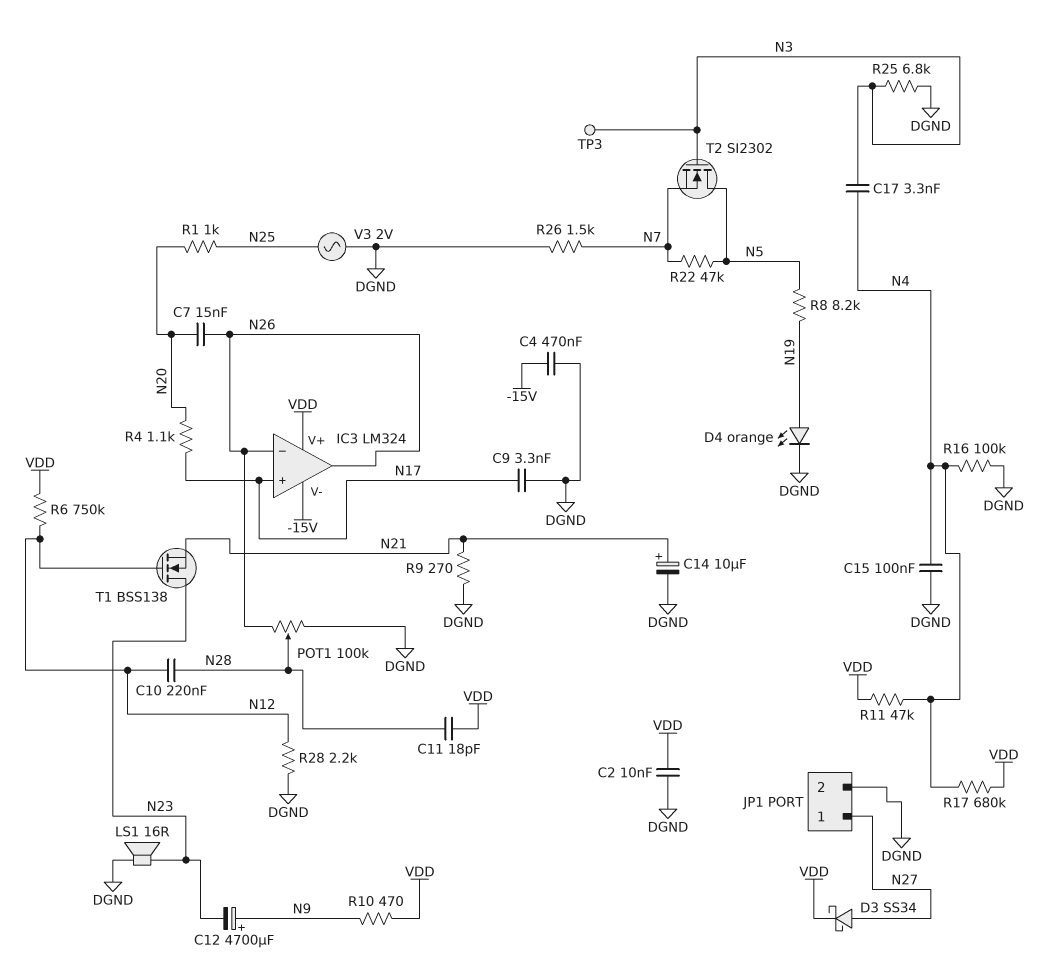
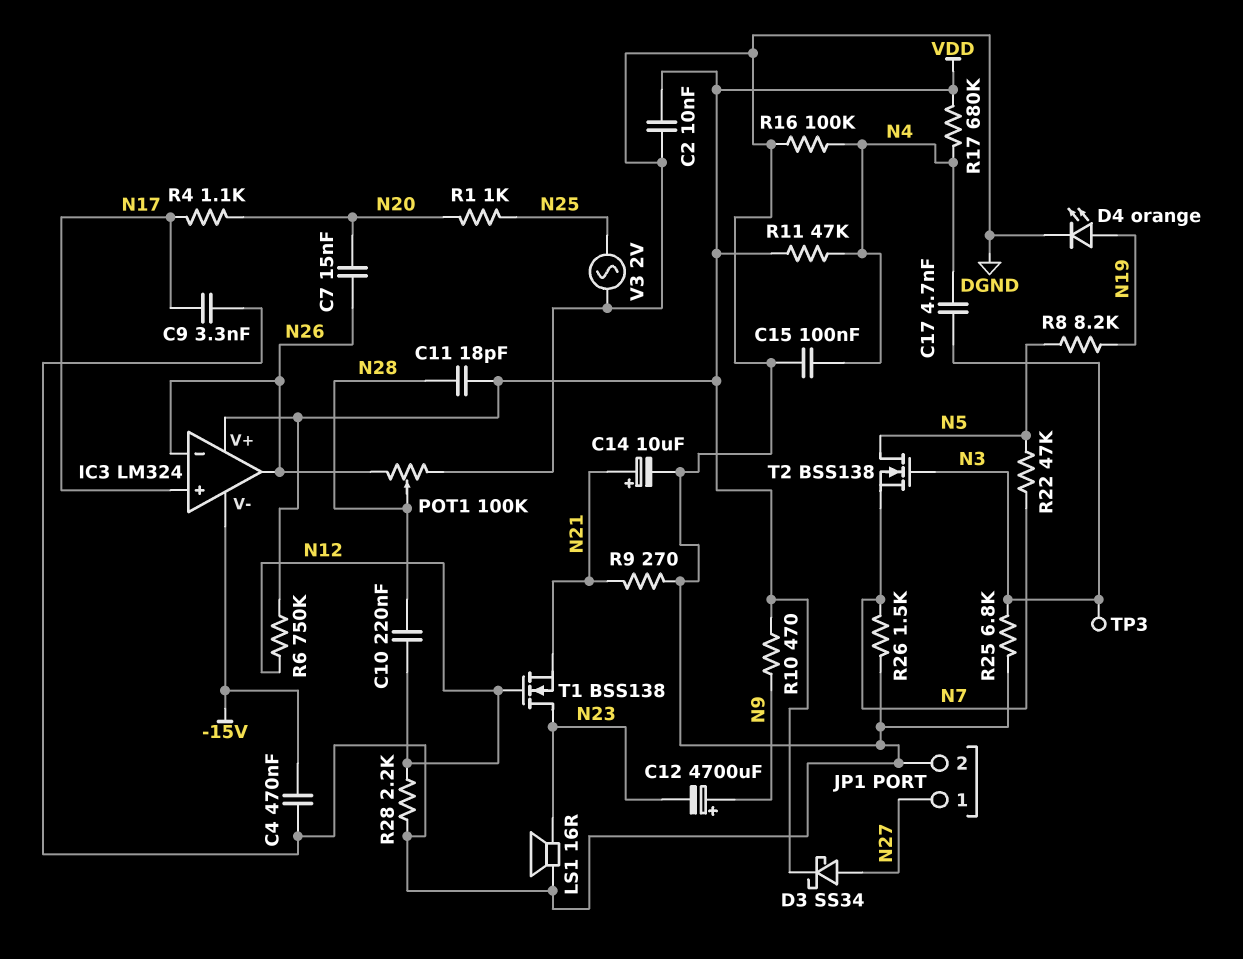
C17: 3.3nF (N3, N4) -> 4.7nF (N3, N4)
T2: NMOS SI2302 (G N3, D N5, S N7) -> NMOS BSS138 (G N3, D N5, S N7)

